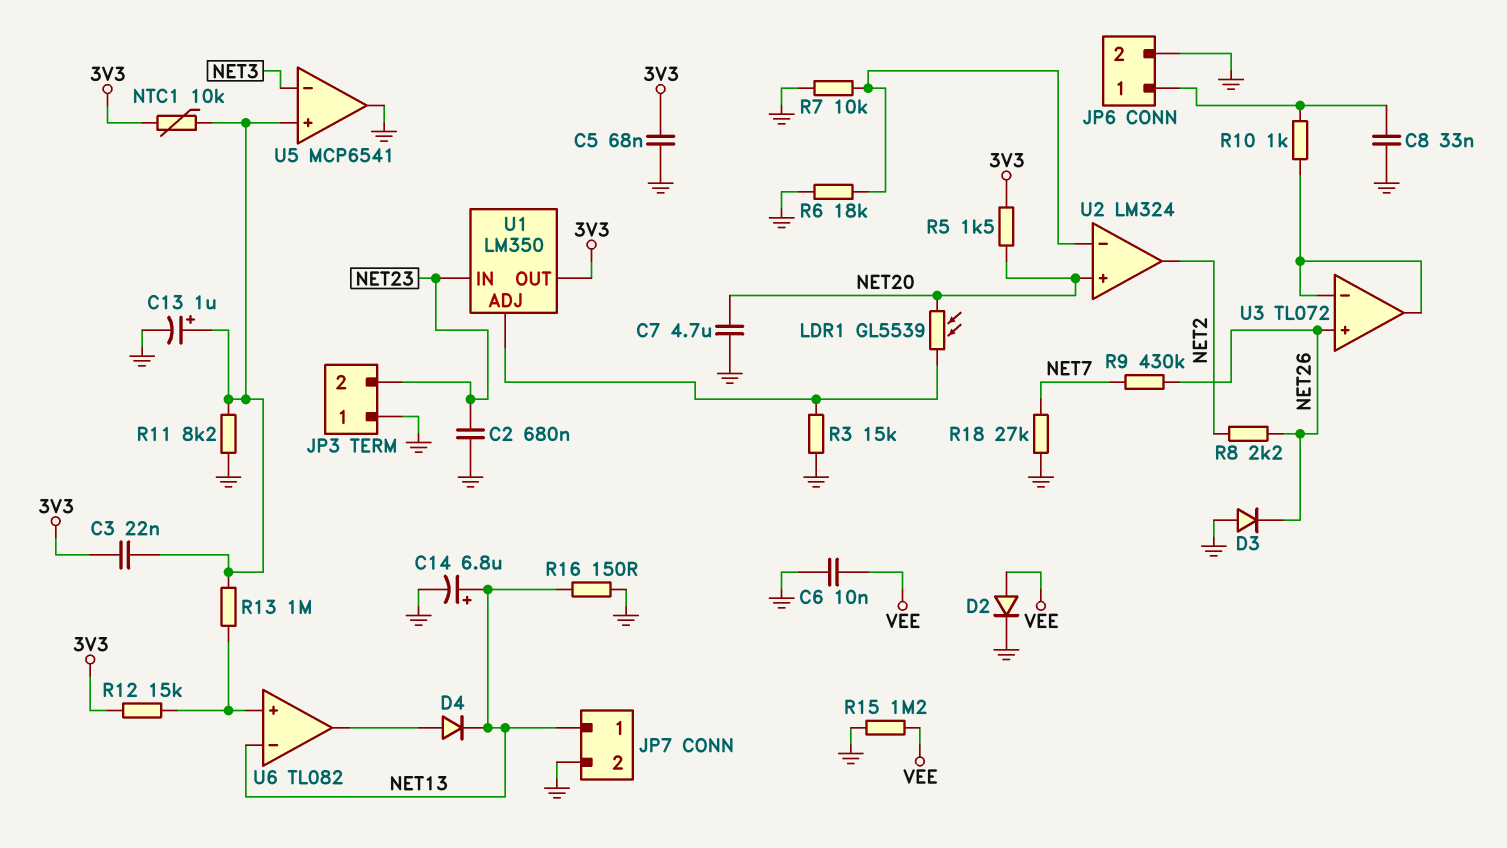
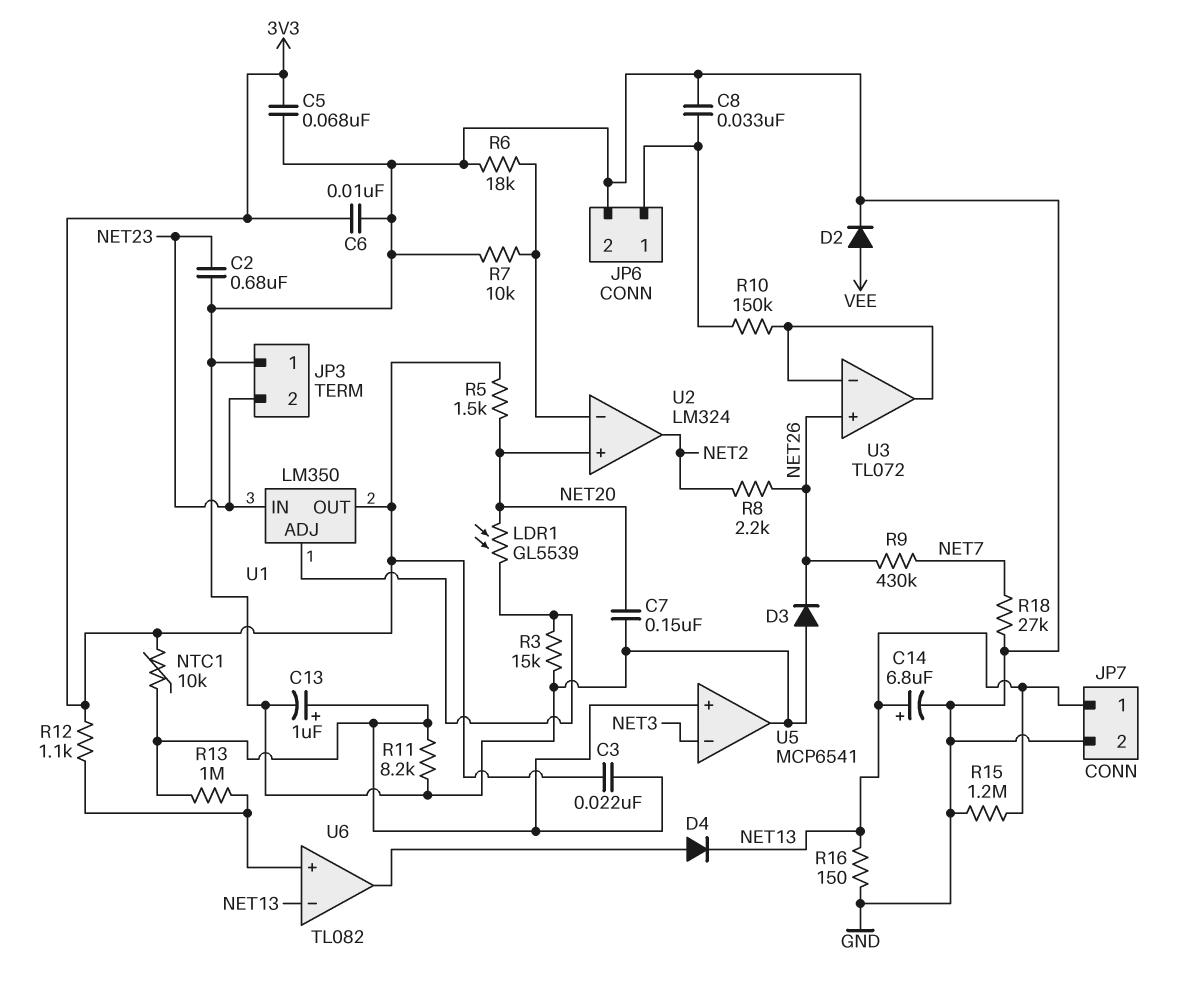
C6: 10nF (GND, VEE) -> 10nF (3V3, GND)
C7: 4.7uF (GND, NET20) -> 150nF (GND, NET20)
R10: 1k (JP6/1, U3/in-) -> 150k (JP6/1, U3/in-)
R12: 15k (3V3, U6/in+) -> 1.1k (3V3, U6/in+)
R15: 1.2M (GND, VEE) -> 1.2M (GND, NET13)

